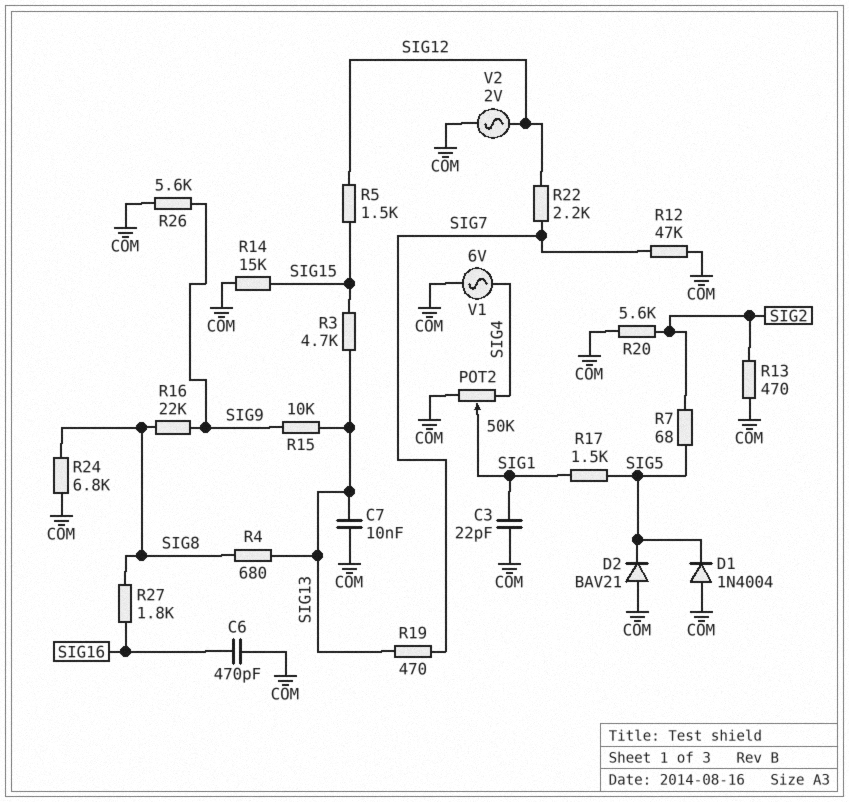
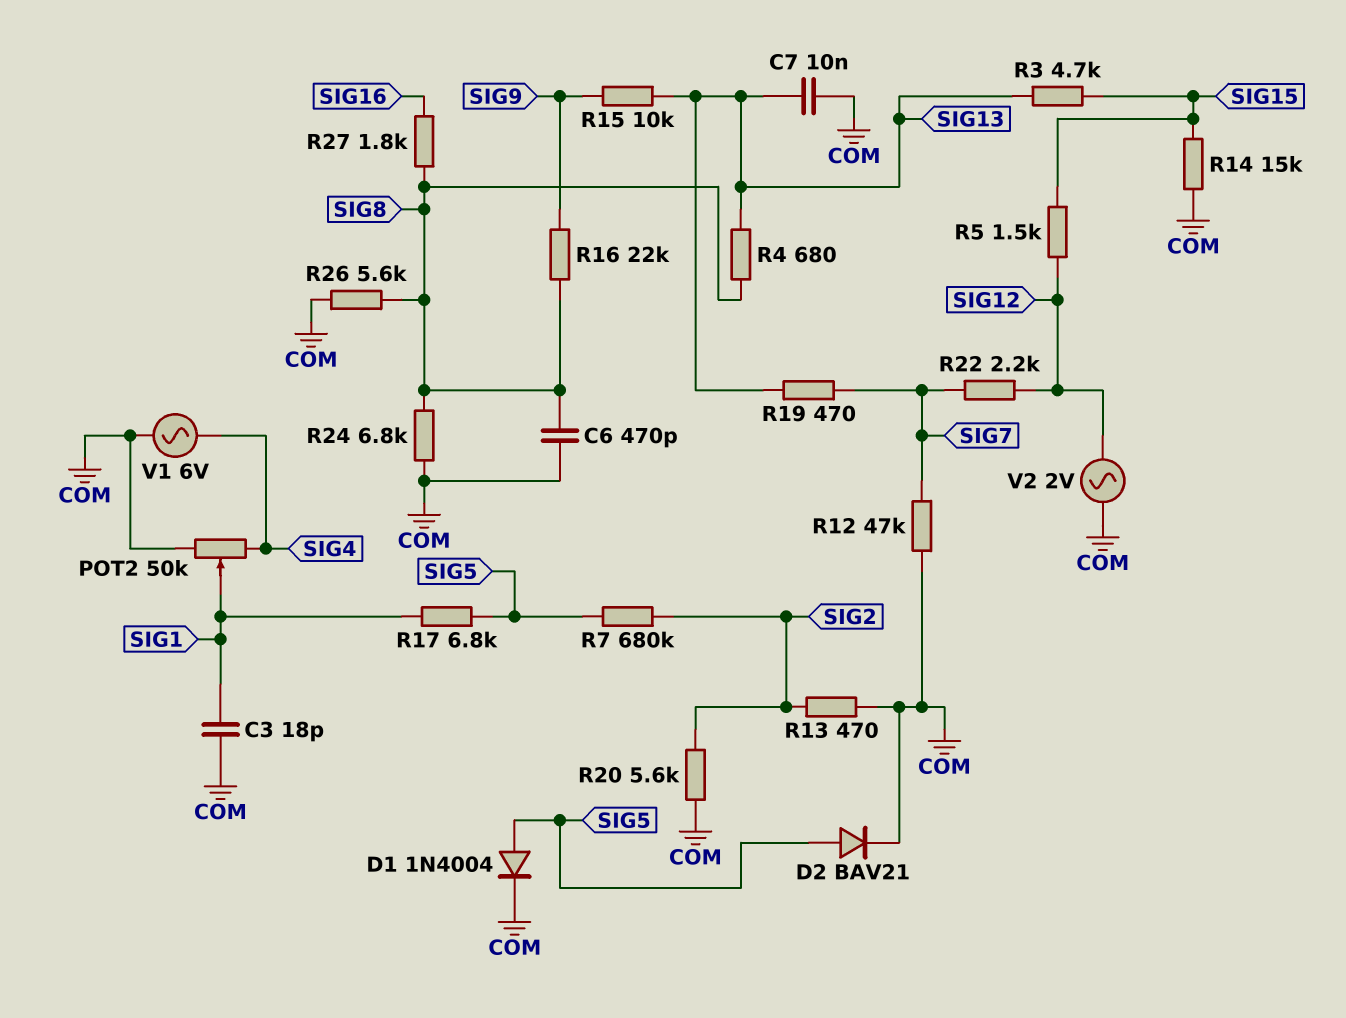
C3: 22pF (COM, SIG1) -> 18pF (COM, SIG1)
C6: 470pF (COM, SIG16) -> 470pF (COM, SIG8)
D1: diode 1N4004 (A COM, K SIG5) -> diode 1N4004 (A SIG5, K COM)
D2: diode BAV21 (A COM, K SIG5) -> diode BAV21 (A SIG5, K COM)
R7: 68 (SIG2, SIG5) -> 680k (SIG2, SIG5)
R17: 1.5k (SIG1, SIG5) -> 6.8k (SIG1, SIG5)
R26: 5.6k (COM, SIG9) -> 5.6k (COM, SIG8)

